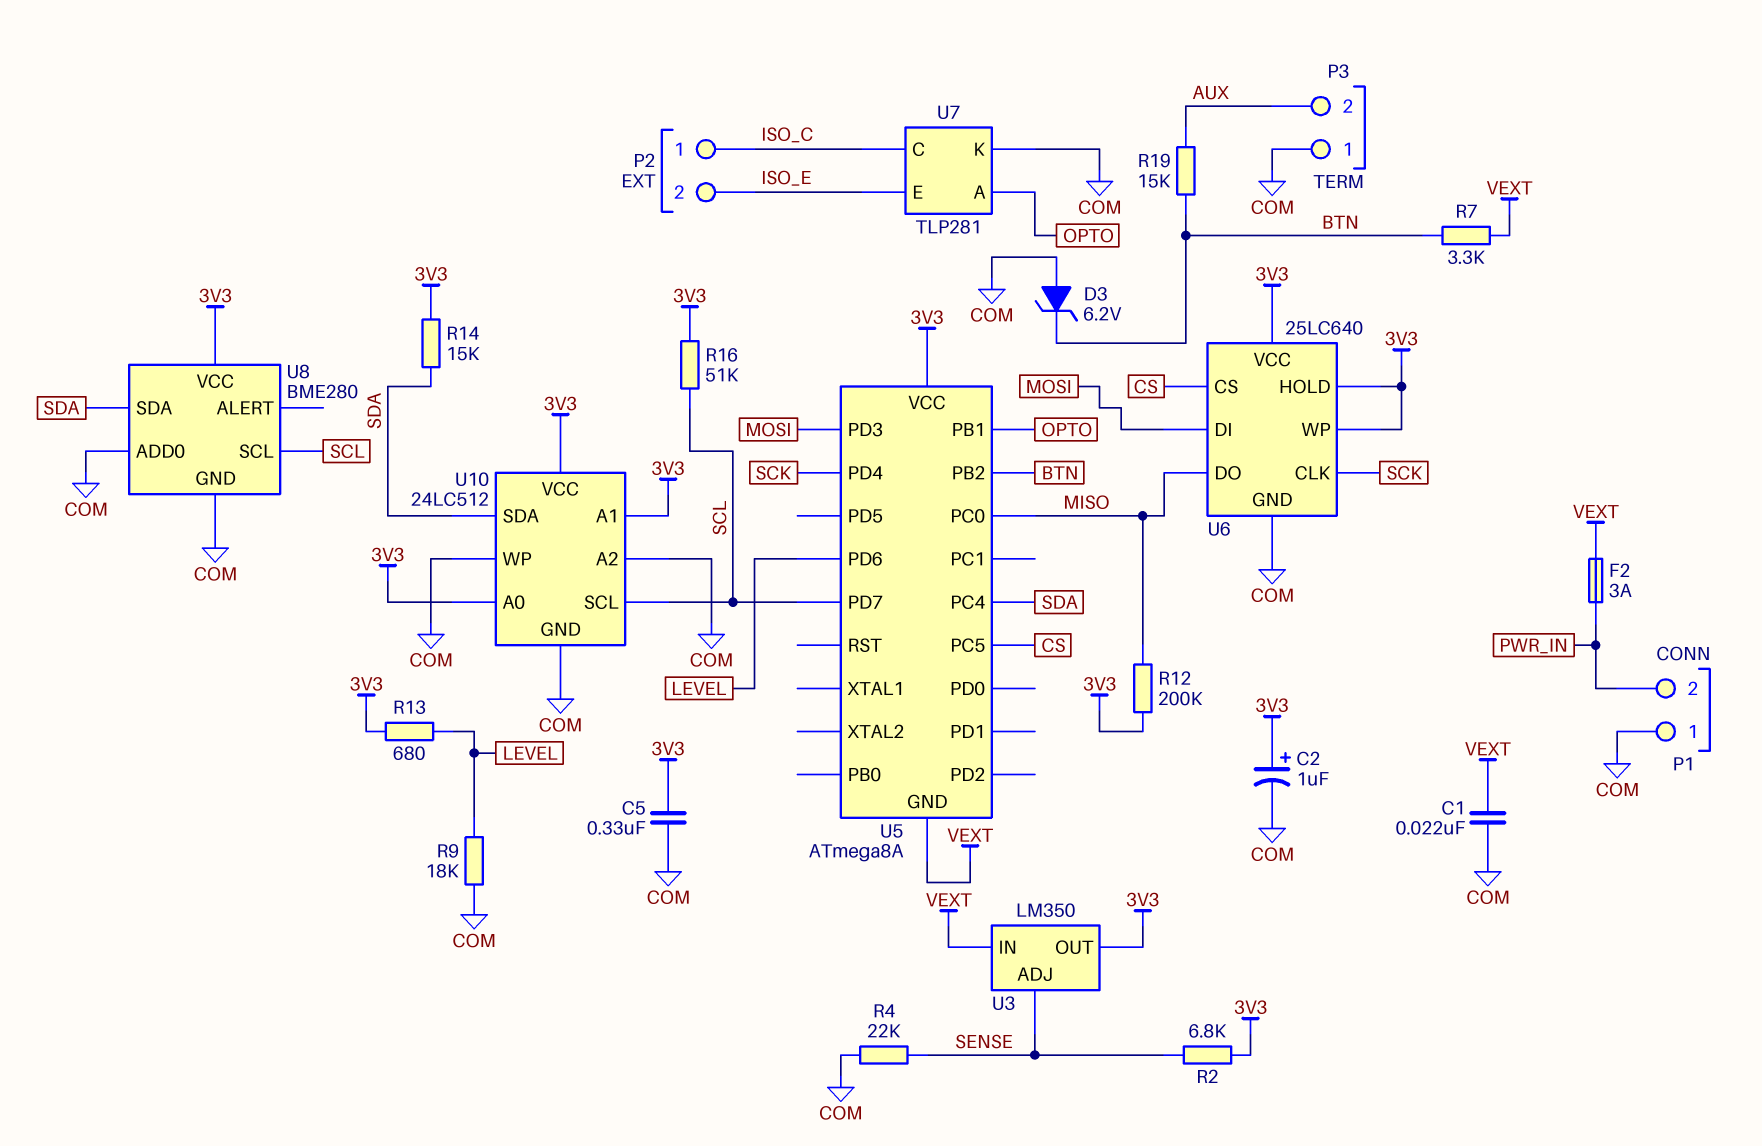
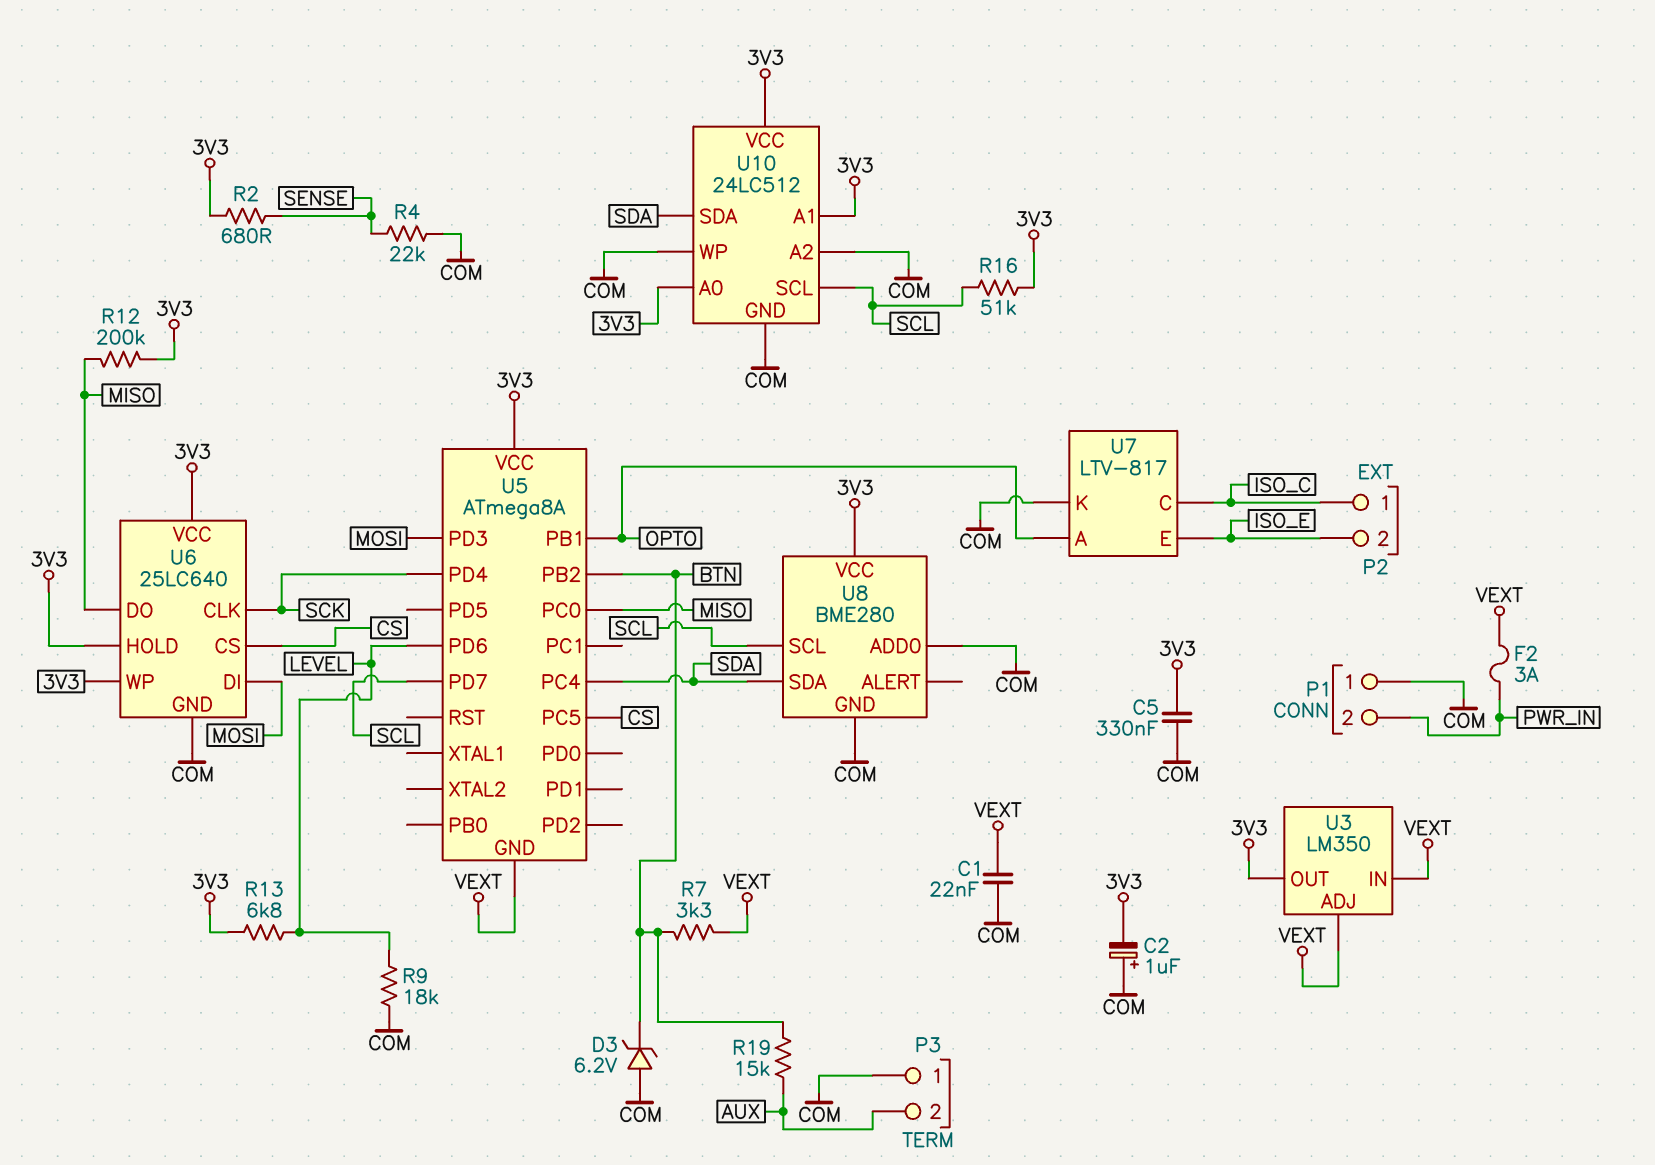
C2: 1uF (plus 3V3, minus COM) -> 1uF (plus COM, minus 3V3)
R2: 6.8k (3V3, SENSE) -> 680 (3V3, SENSE)
R13: 680 (3V3, LEVEL) -> 6.8k (3V3, LEVEL)
R14: 15k (3V3, SDA) -> none
U3 pin ADJ: SENSE -> VEXT
U7: TLP281 -> LTV-817

